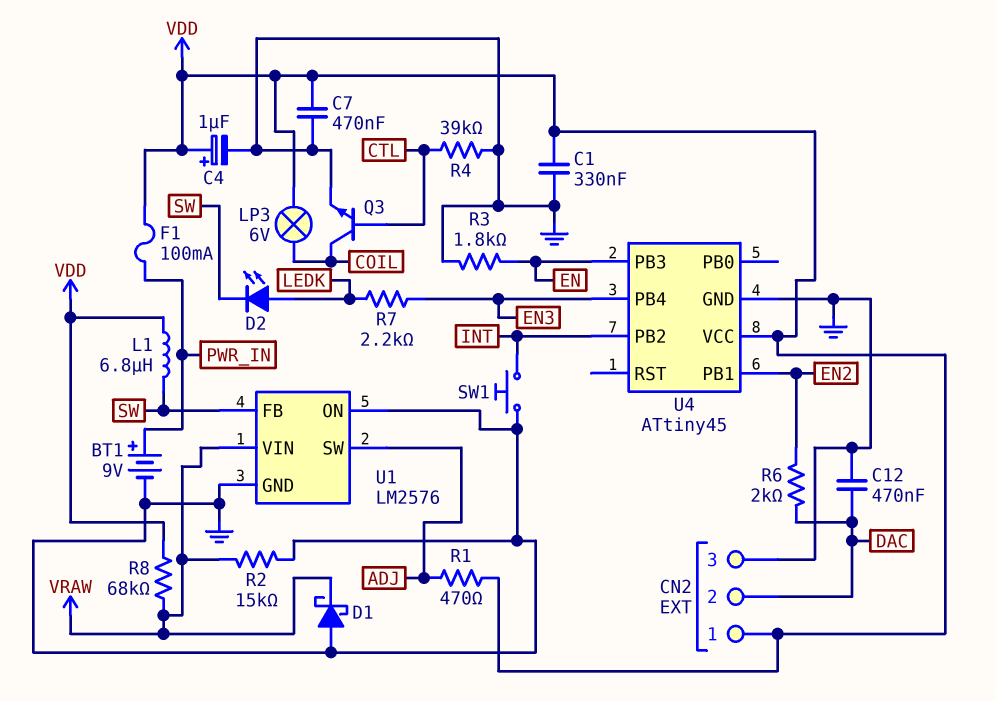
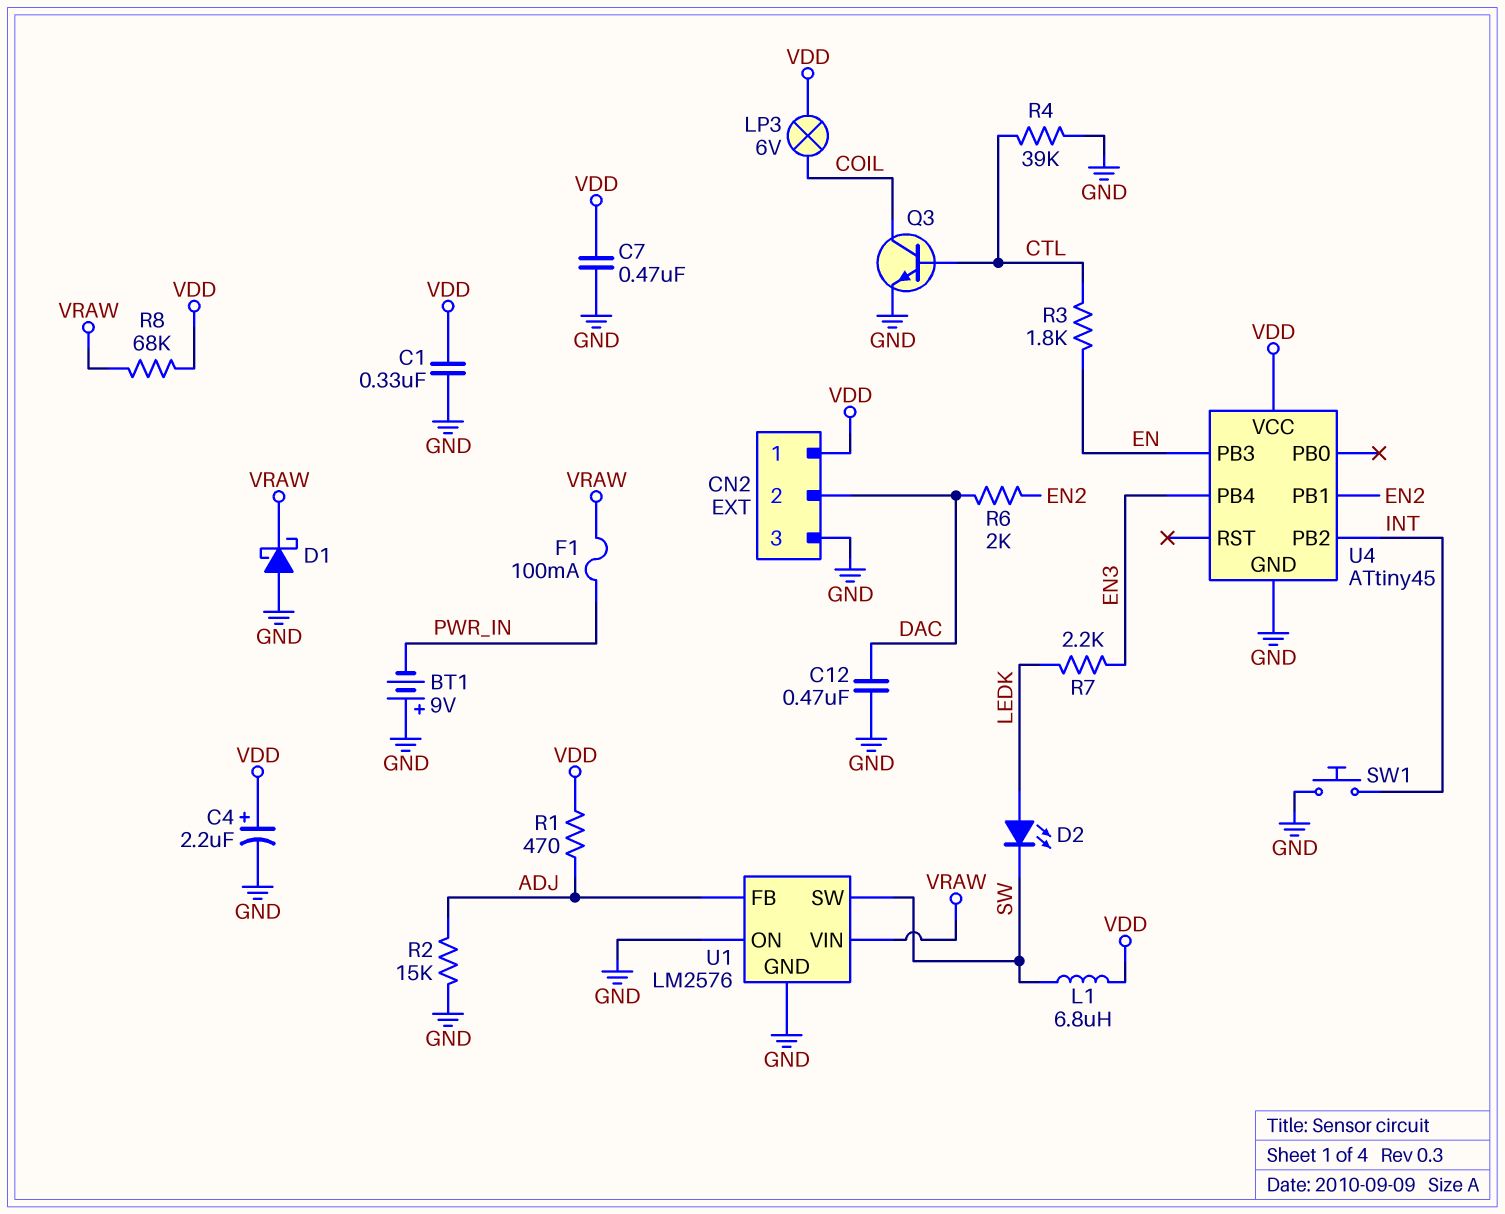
BT1: 9V (plus PWR_IN, minus GND) -> 9V (plus GND, minus PWR_IN)
C4: 1uF (plus VDD, minus GND) -> 2.2uF (plus VDD, minus GND)
F1: 100mA (PWR_IN, VDD) -> 100mA (PWR_IN, VRAW)
R2: 15k (GND, VRAW) -> 15k (ADJ, GND)
R3: 1.8k (EN, GND) -> 1.8k (CTL, EN)
U1 pin FB: SW -> ADJ
U1 pin SW: ADJ -> SW

